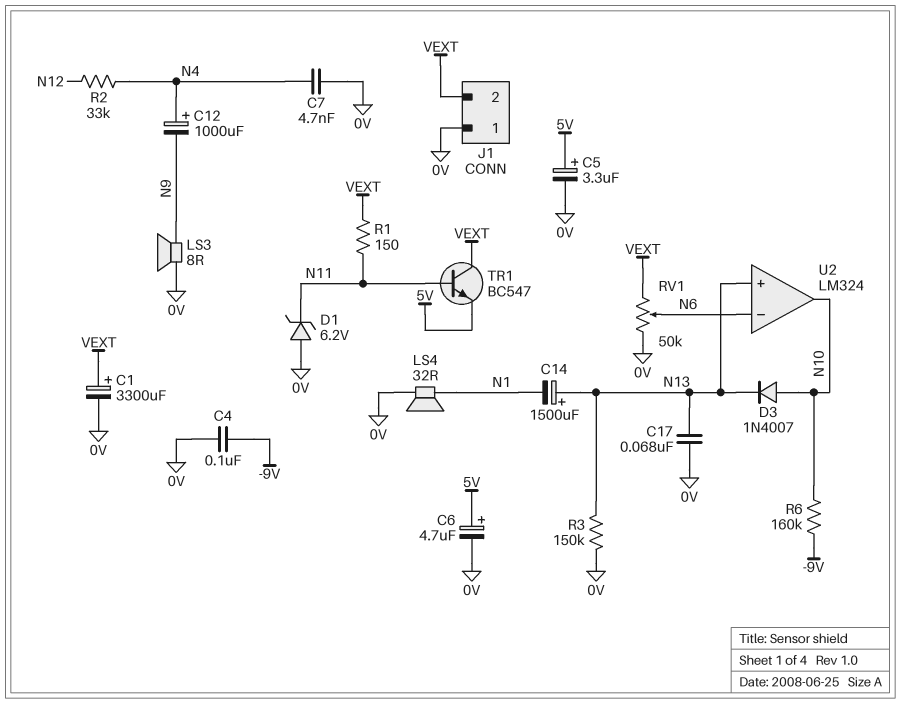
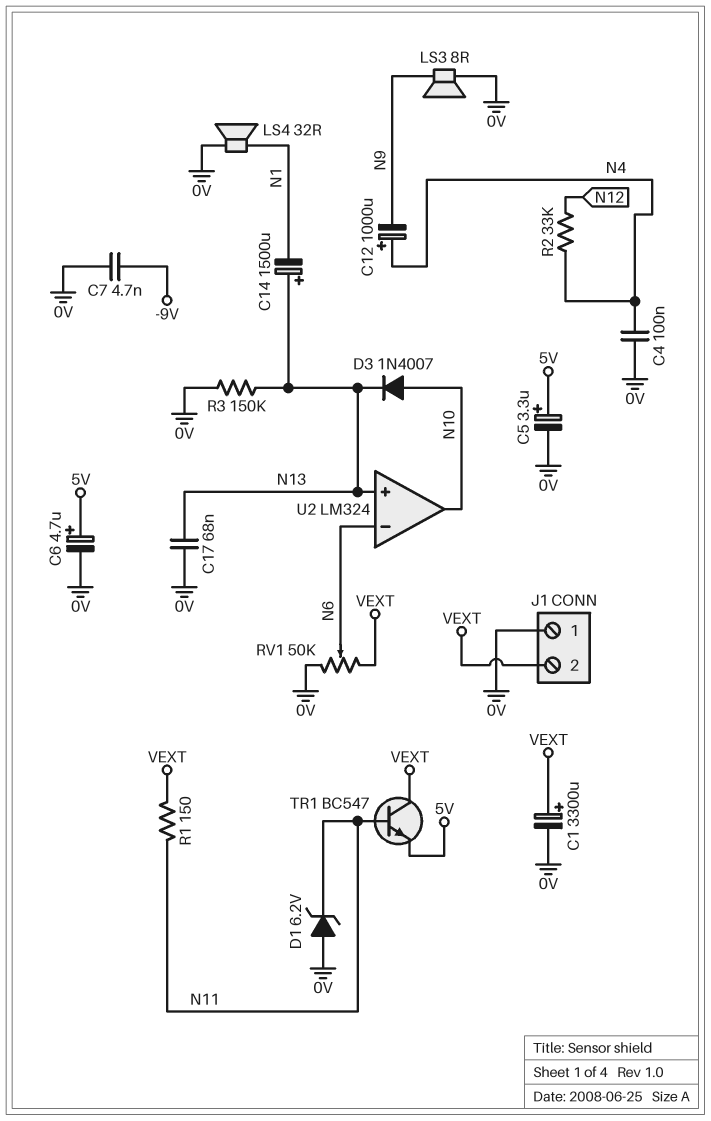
C4: 100nF (-9V, 0V) -> 100nF (0V, N4)
C7: 4.7nF (0V, N4) -> 4.7nF (-9V, 0V)
R6: 160k (-9V, N10) -> none

